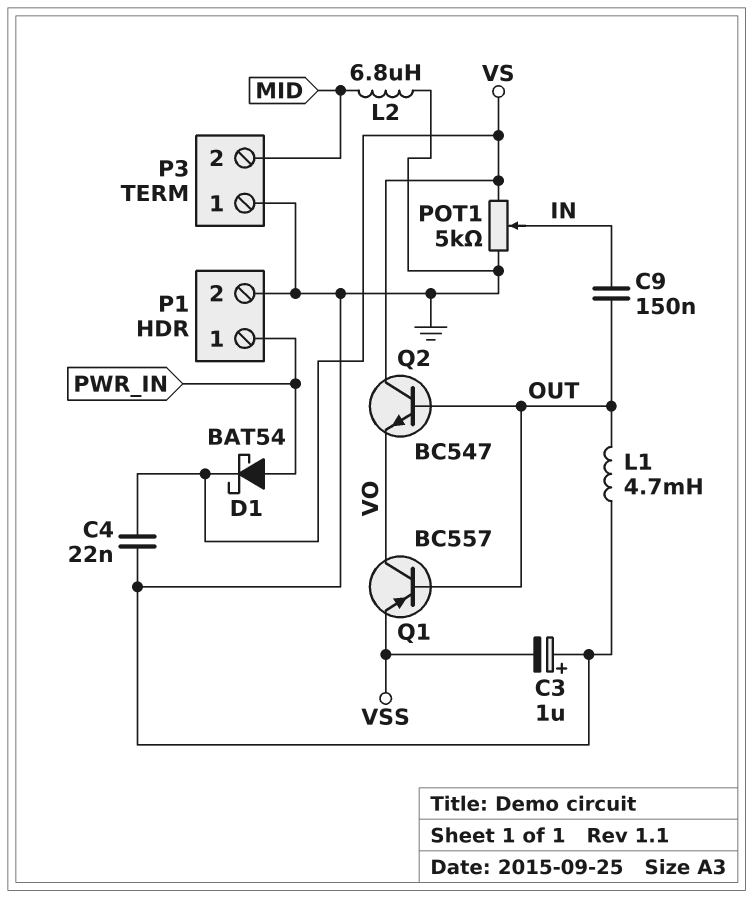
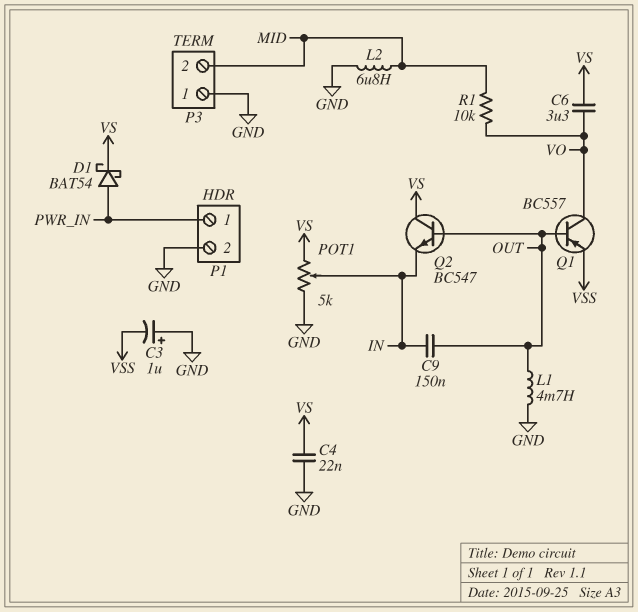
C6: none -> 3.3uF (VO, VS)
Q2: NPN BC547 (B OUT, C VS, E VO) -> NPN BC547 (B OUT, C VS, E IN)
R1: none -> 10k (MID, VO)

